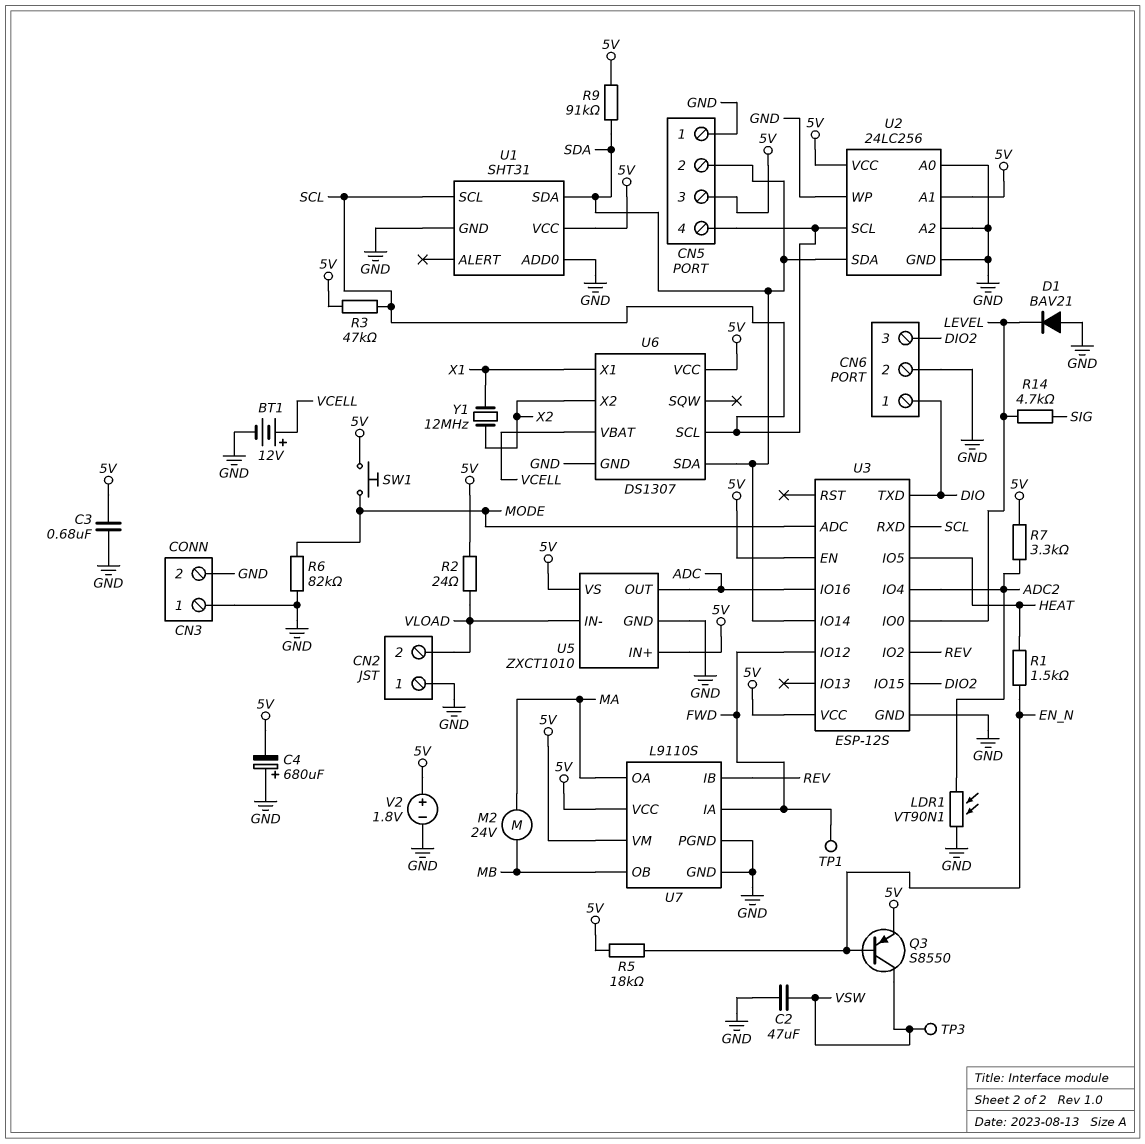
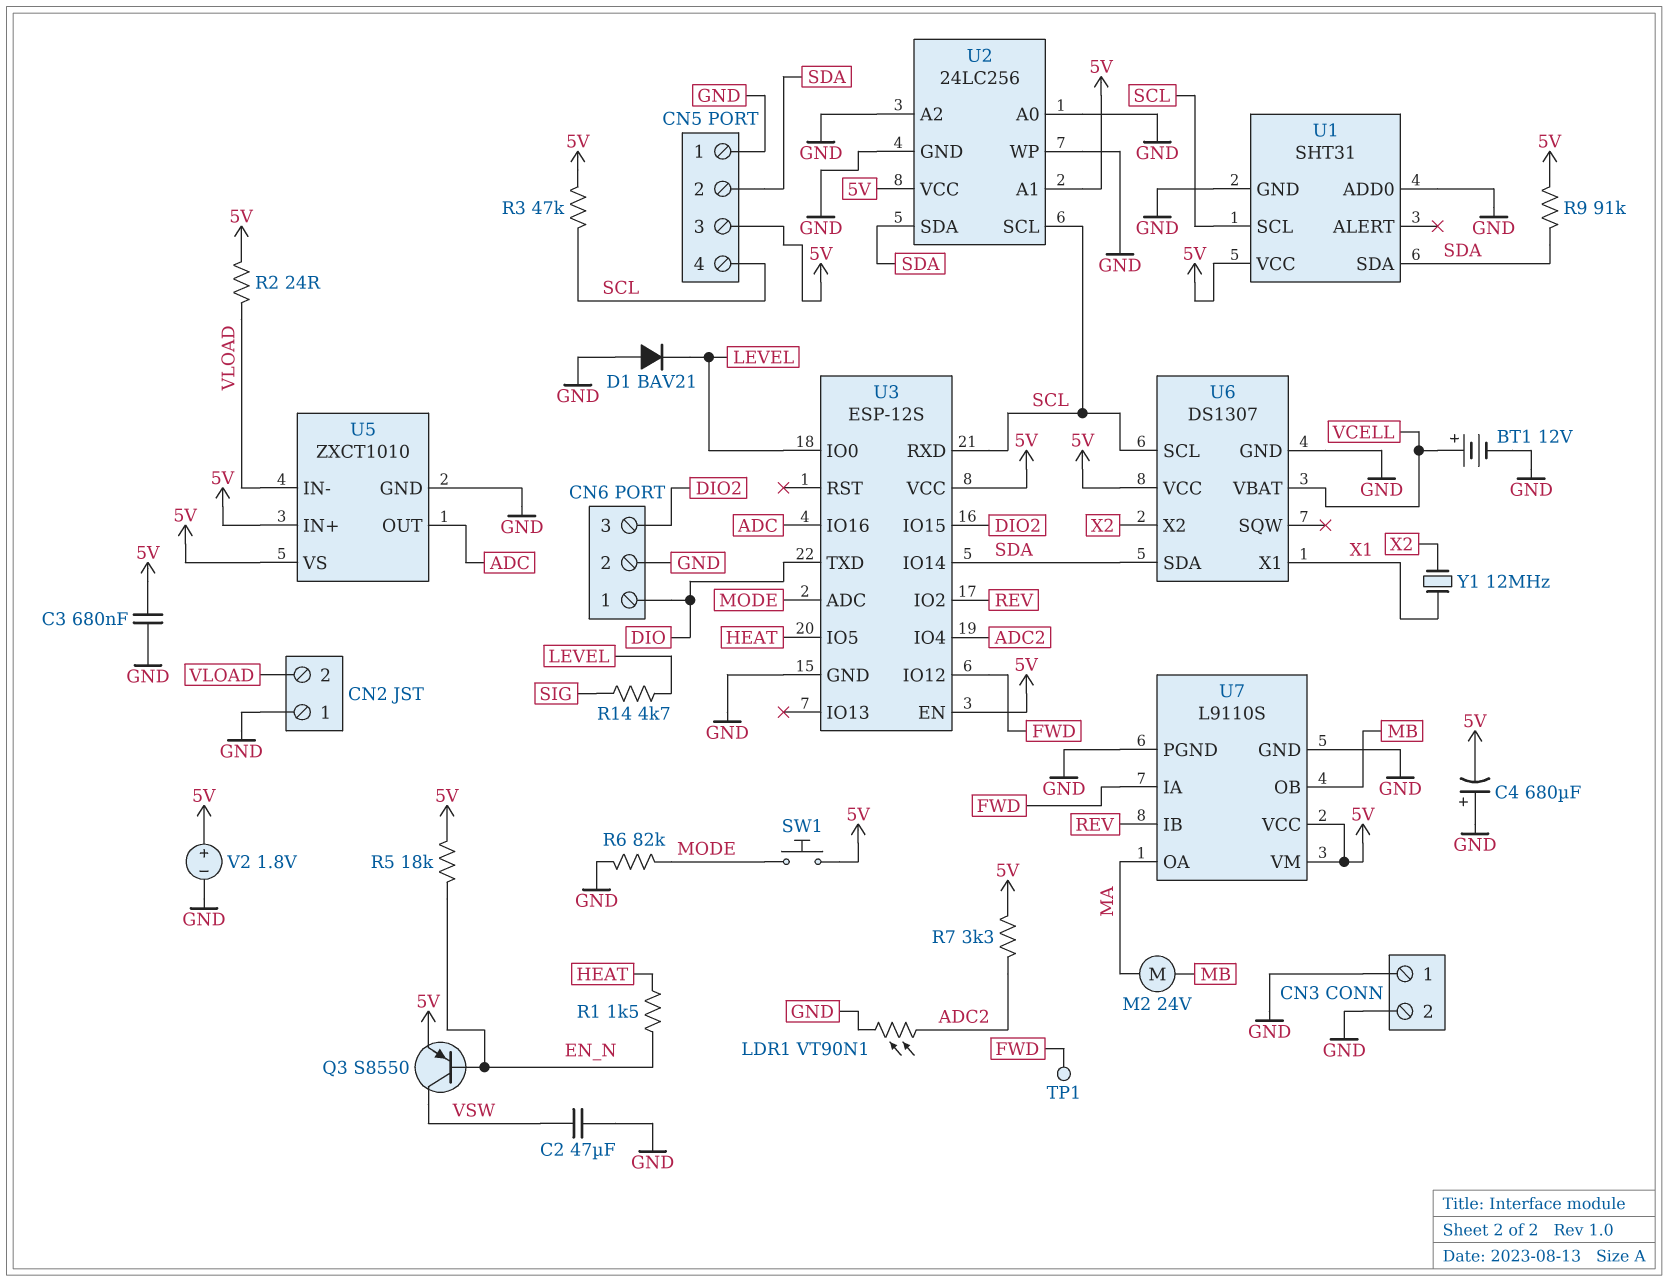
TP3: test point (VSW) -> none

